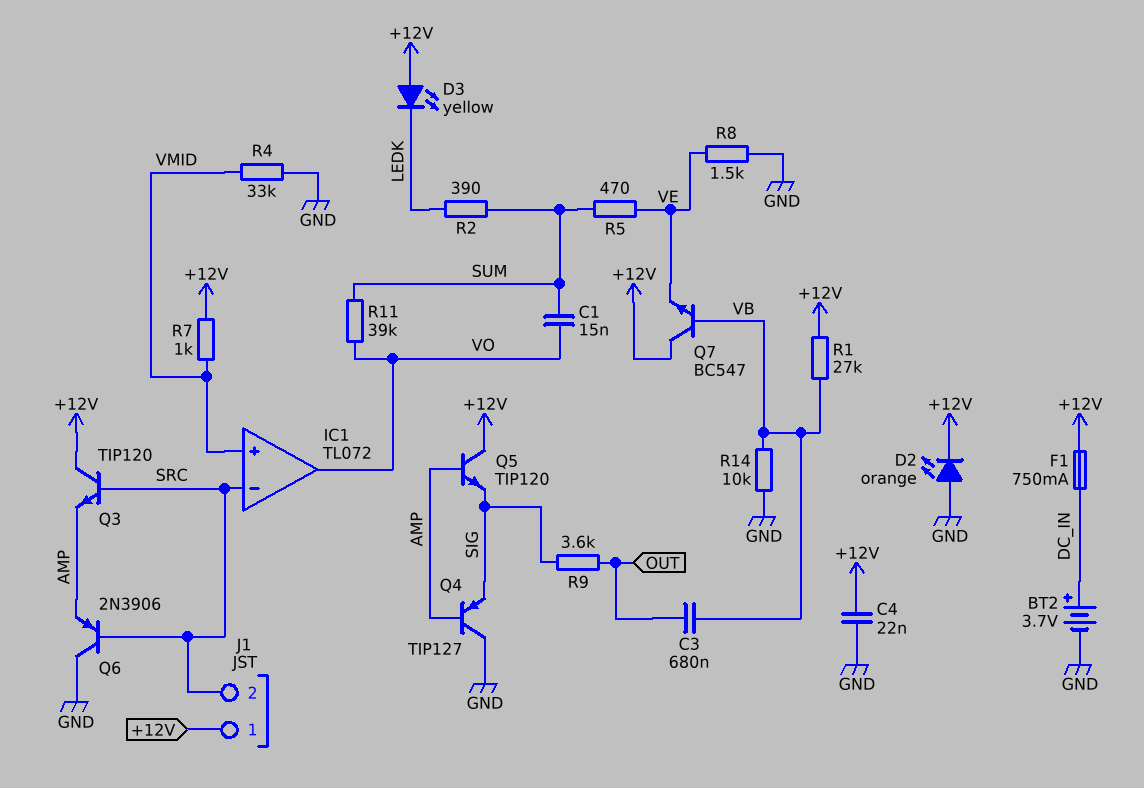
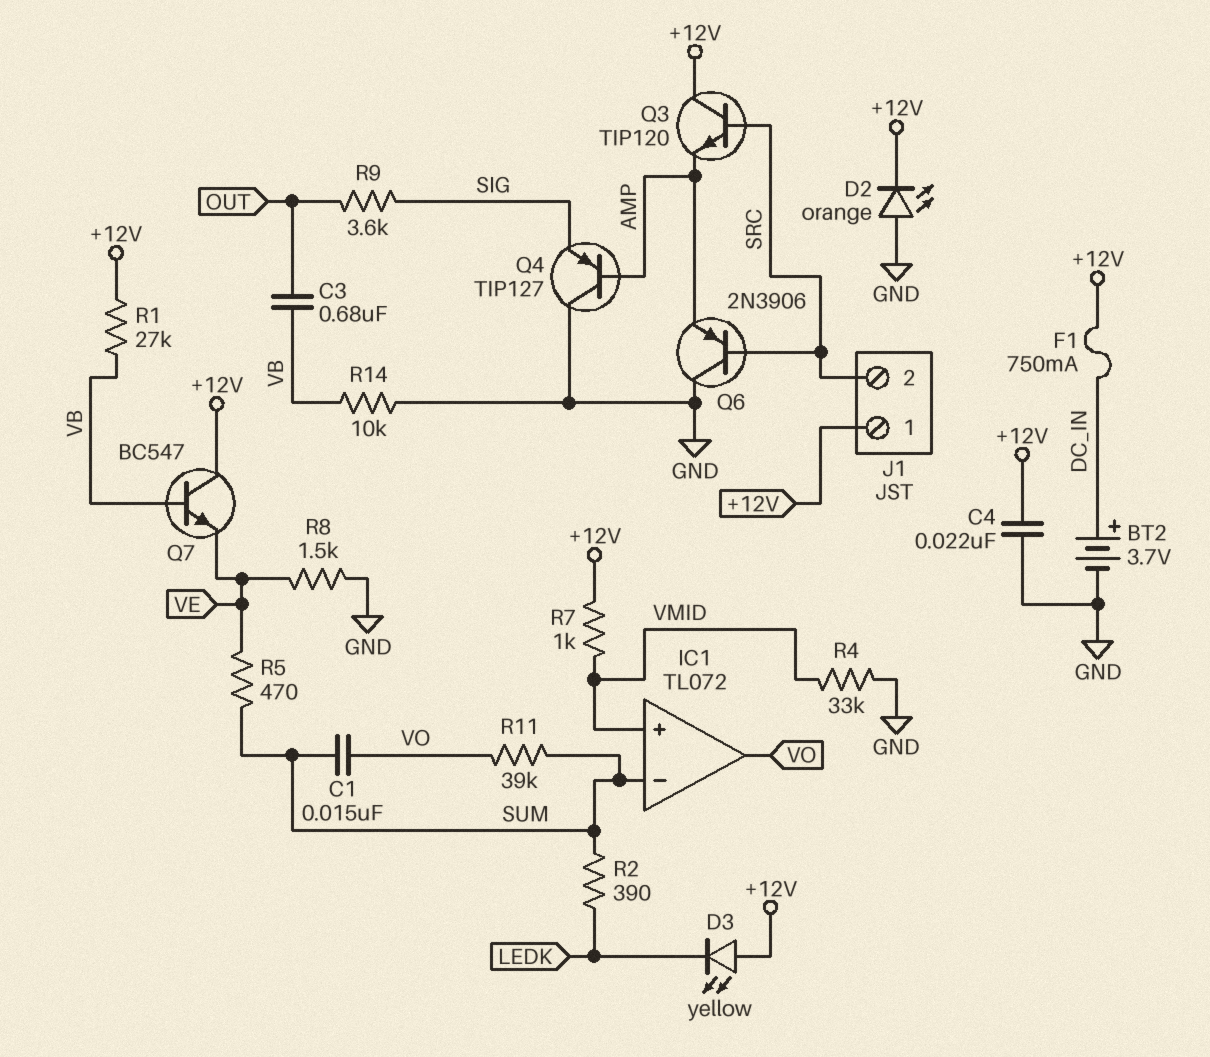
IC1 pin in-: SRC -> SUM
Q5: NPN TIP120 (B AMP, C +12V, E SIG) -> none

